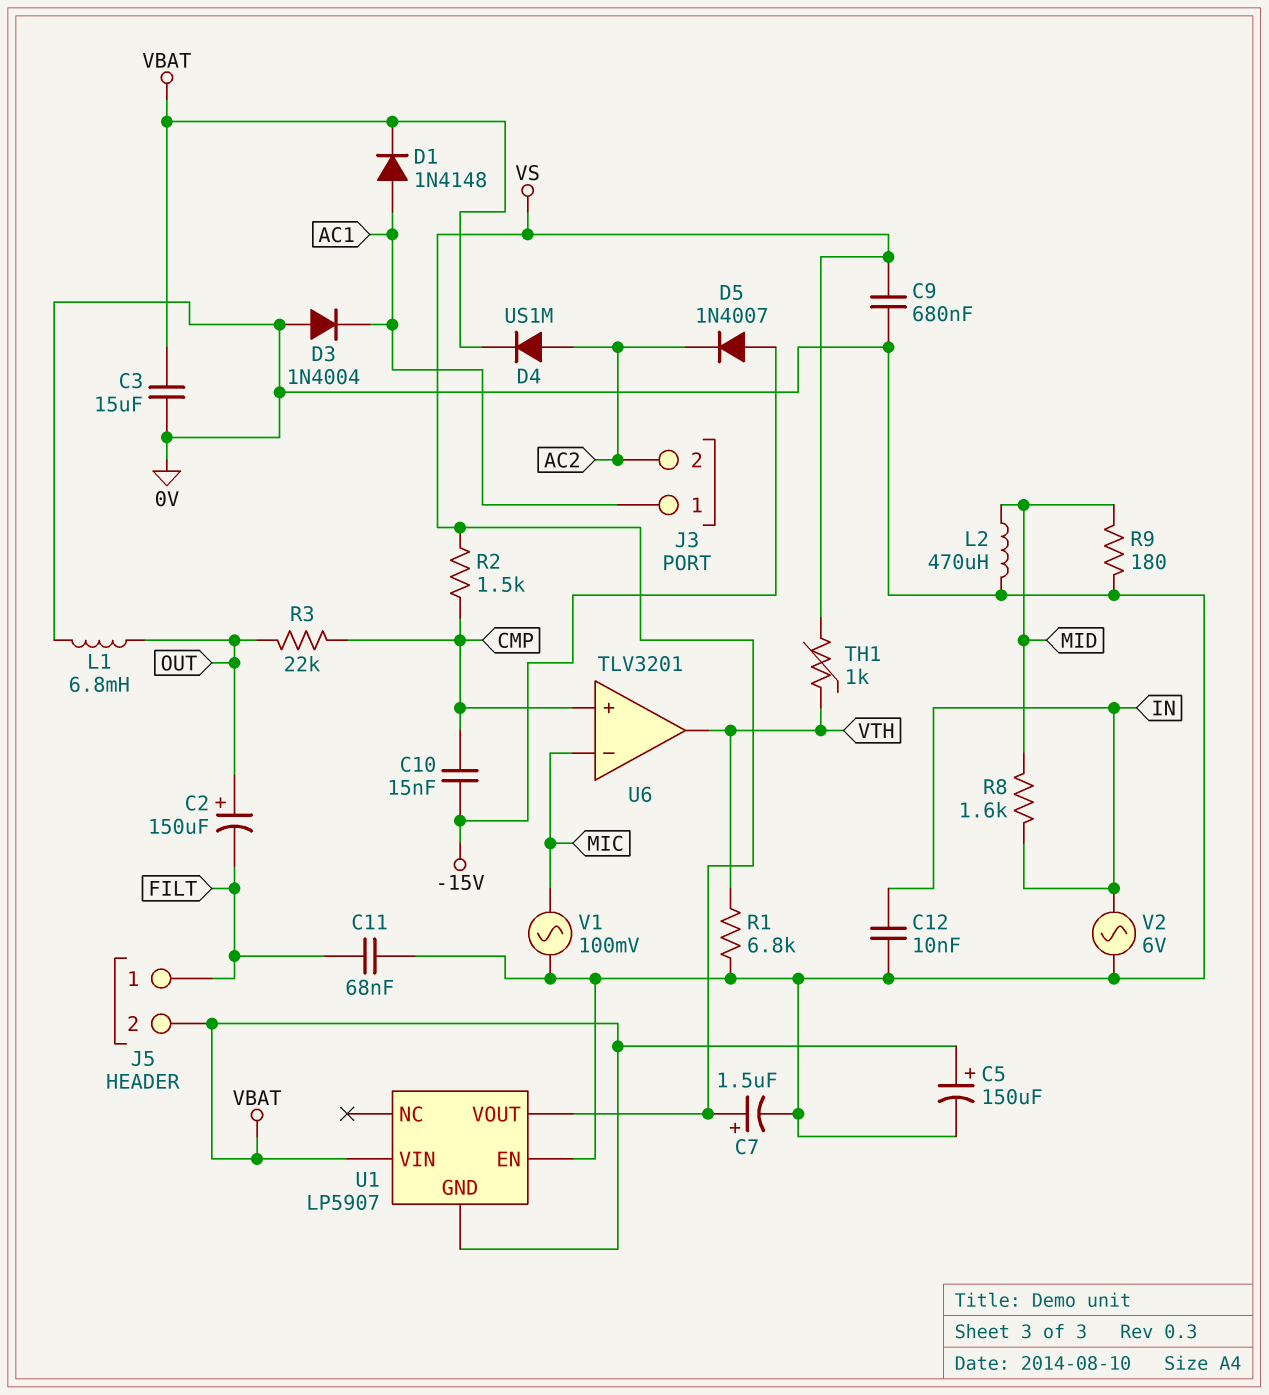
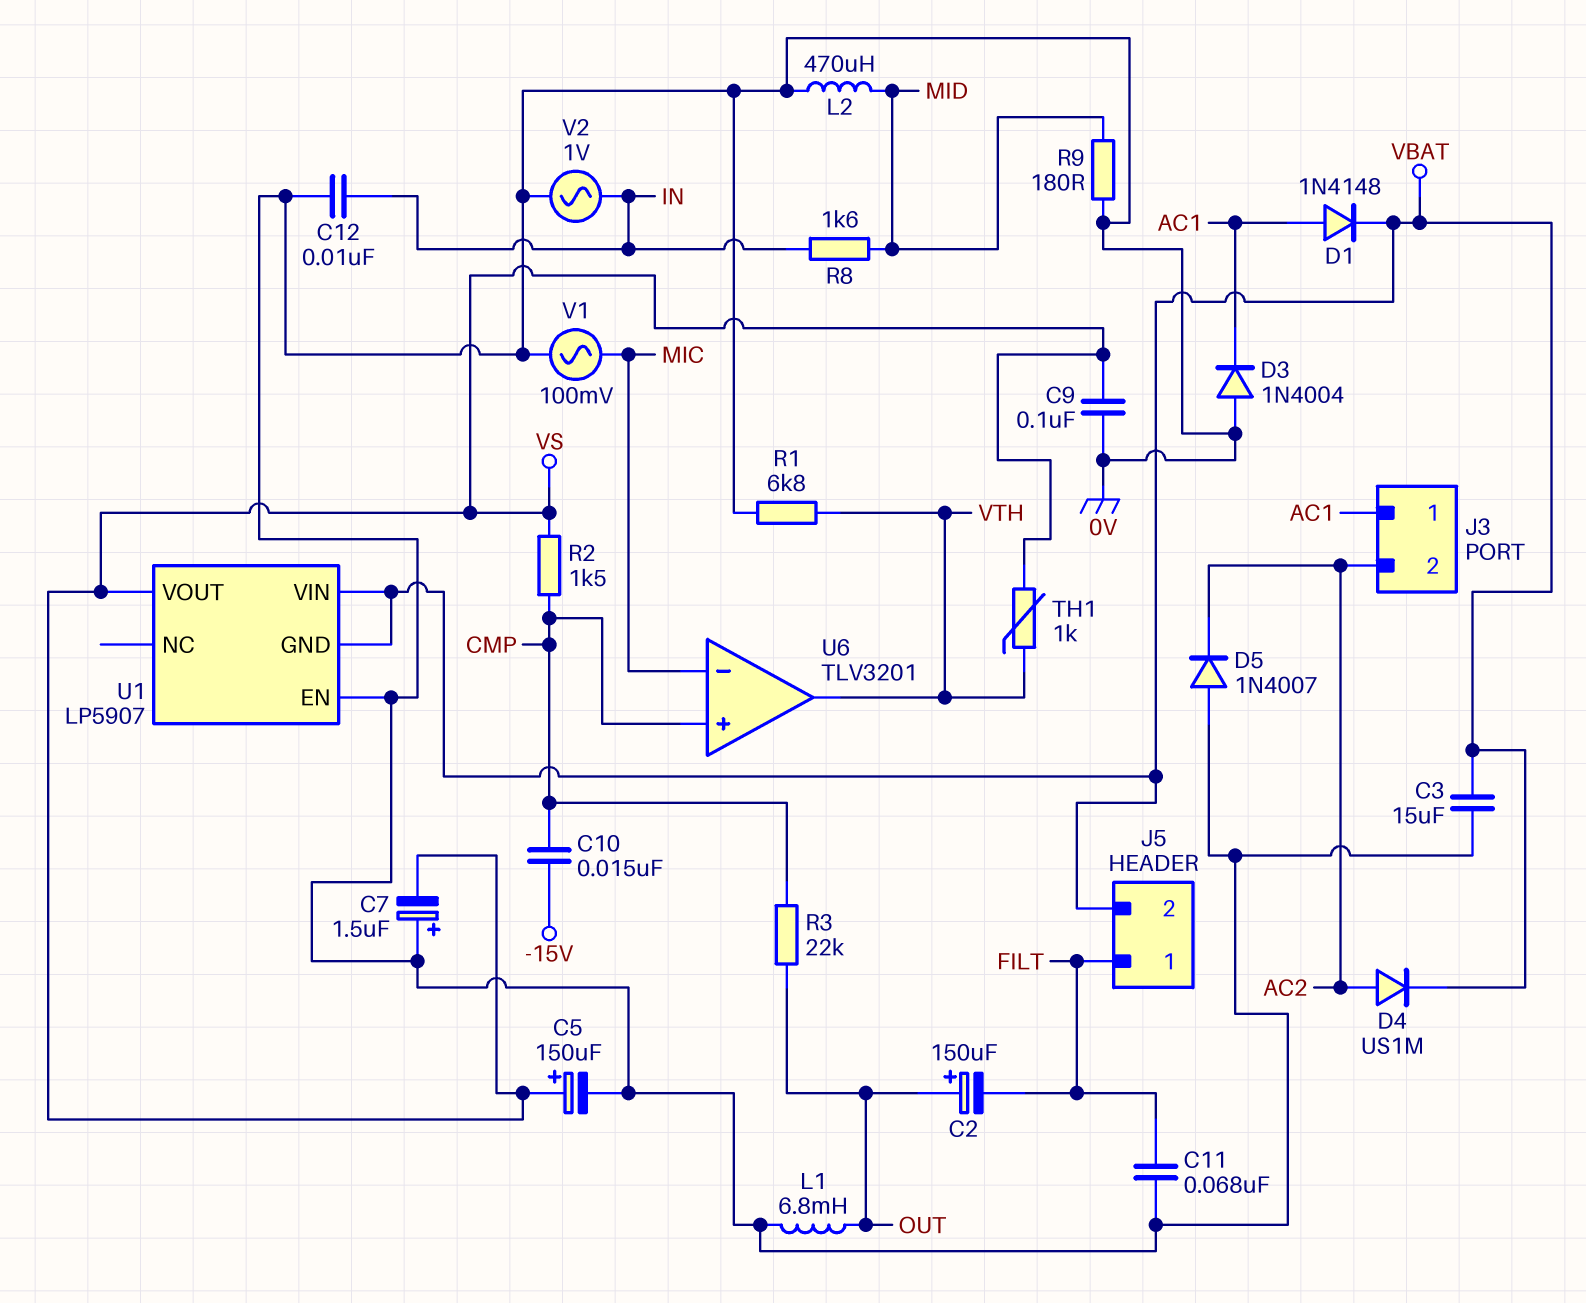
C5: 150uF (plus VBAT, minus 0V) -> 150uF (plus VS, minus 0V)
C7: 1.5uF (plus VS, minus 0V) -> 1.5uF (plus 0V, minus VS)
C9: 680nF (0V, VS) -> 100nF (0V, VS)
D5: diode 1N4007 (A -15V, K AC2) -> diode 1N4007 (A 0V, K AC2)
V2: AC 6V (0V, IN) -> AC 1V (0V, IN)

